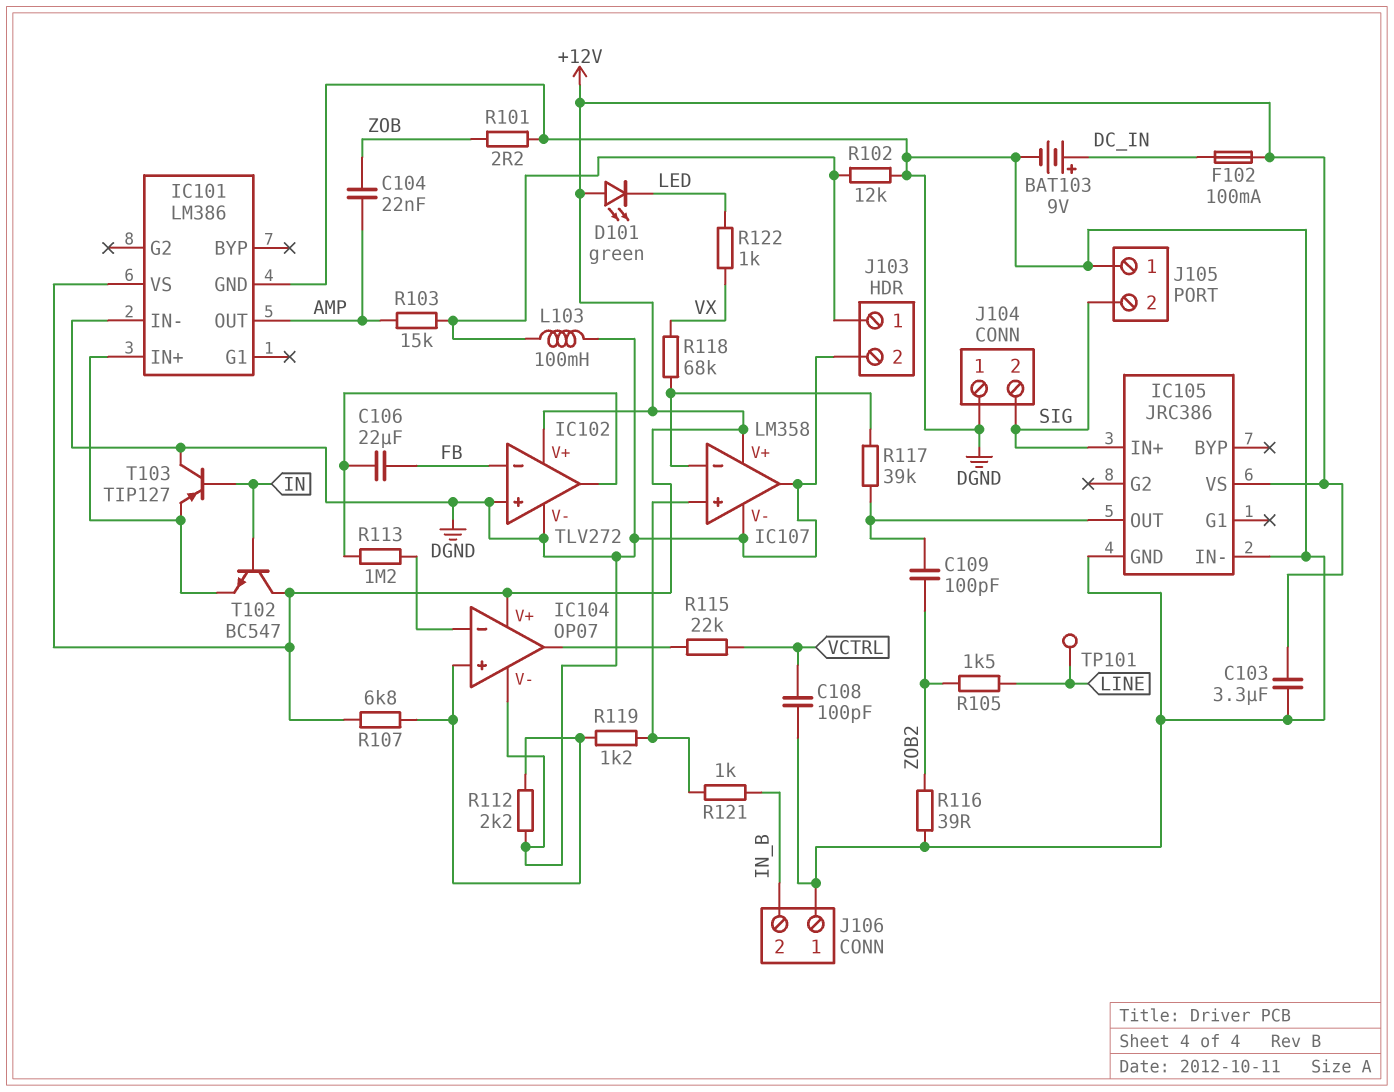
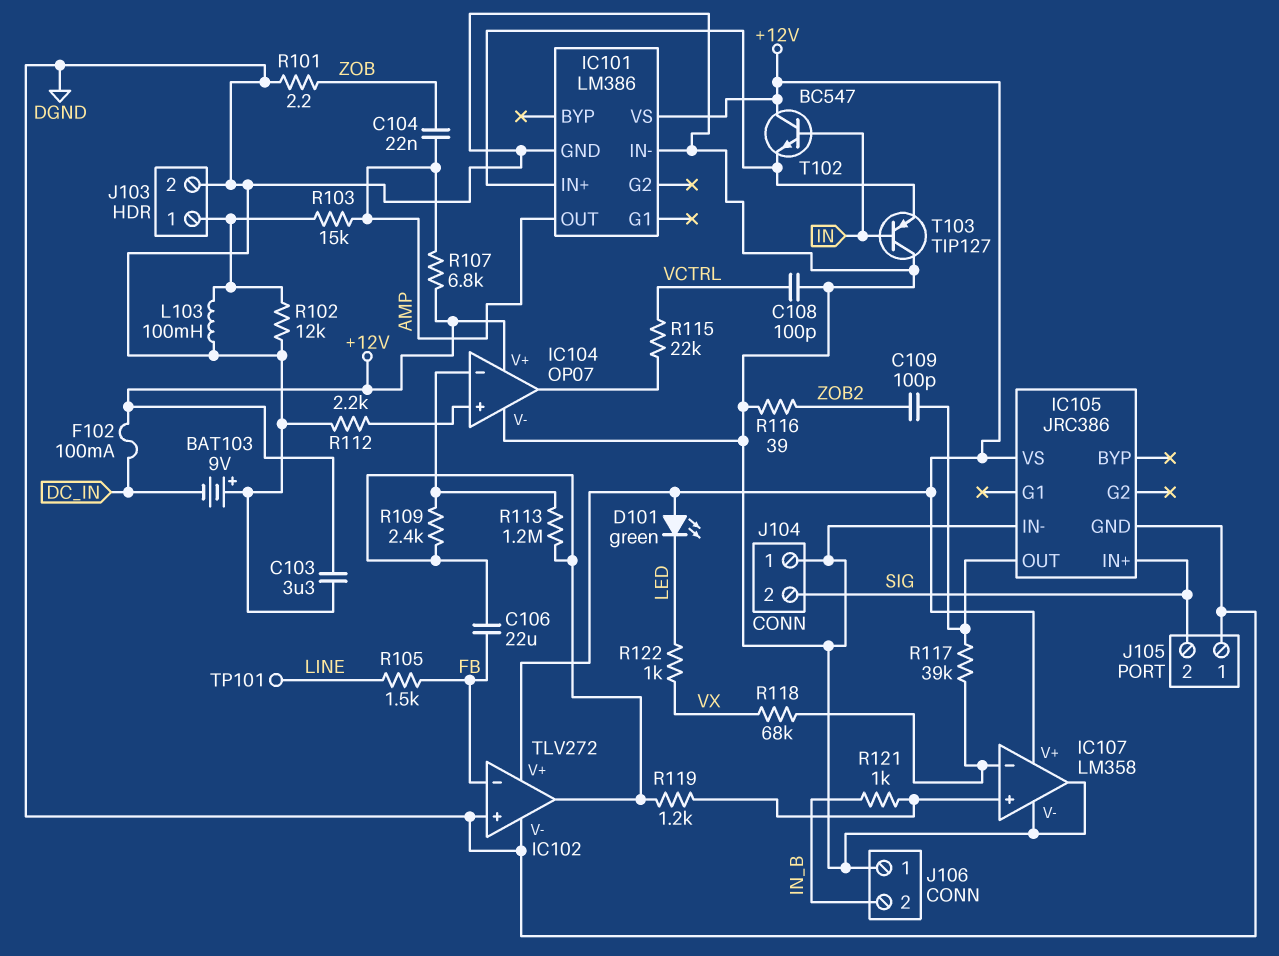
BAT103: 9V (plus DC_IN, minus DGND) -> 9V (plus DGND, minus DC_IN)
R105: 1.5k (LINE, ZOB2) -> 1.5k (FB, LINE)
R107: 6.8k (+12V, IC104/in+) -> 6.8k (+12V, AMP)
R109: none -> 2.4k (IC102/out, IC104/in-)
R119: 1.2k (IC104/in+, IC107/in+) -> 1.2k (IC102/out, IC107/in+)

